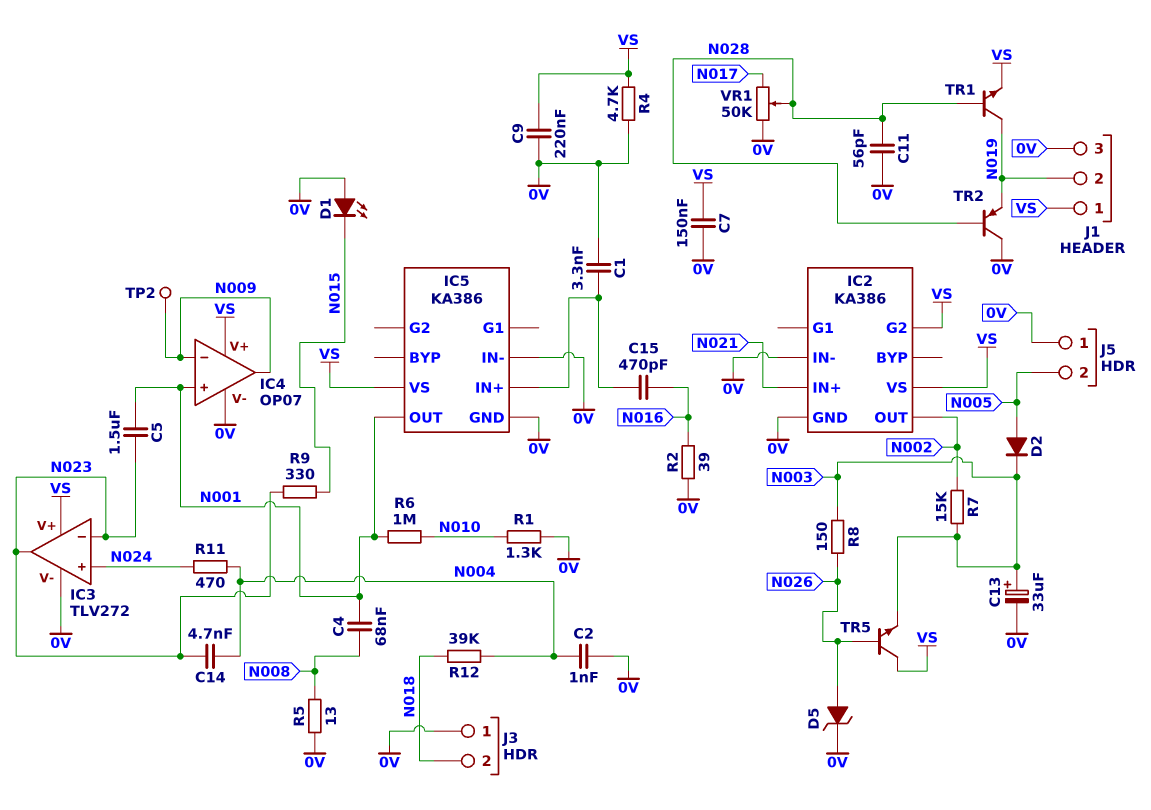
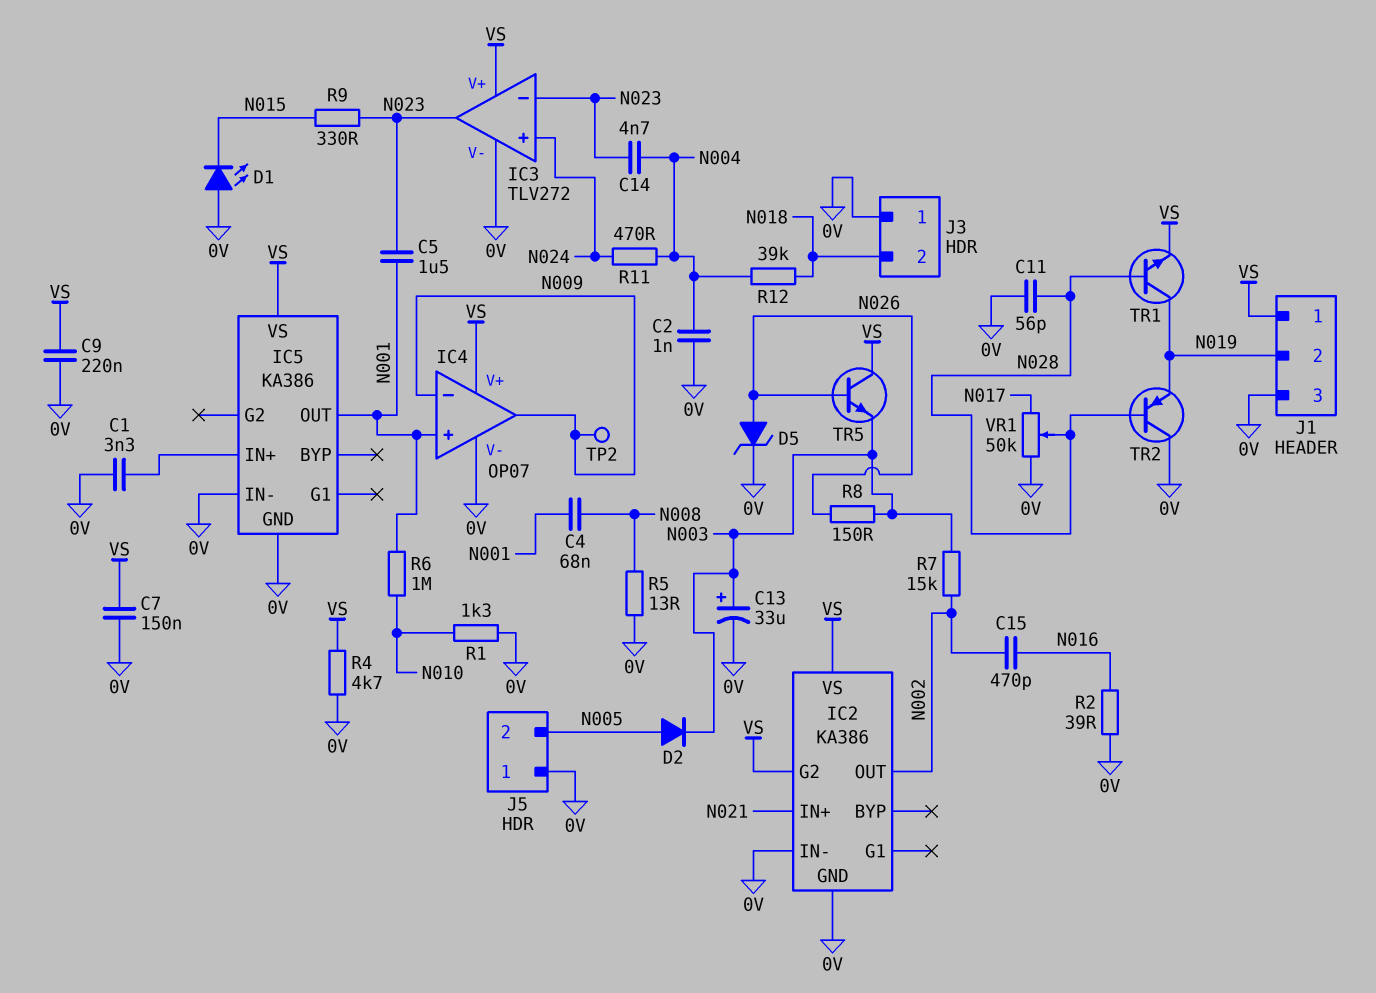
C15: 470pF (IC5/IN+, N016) -> 470pF (N002, N016)

